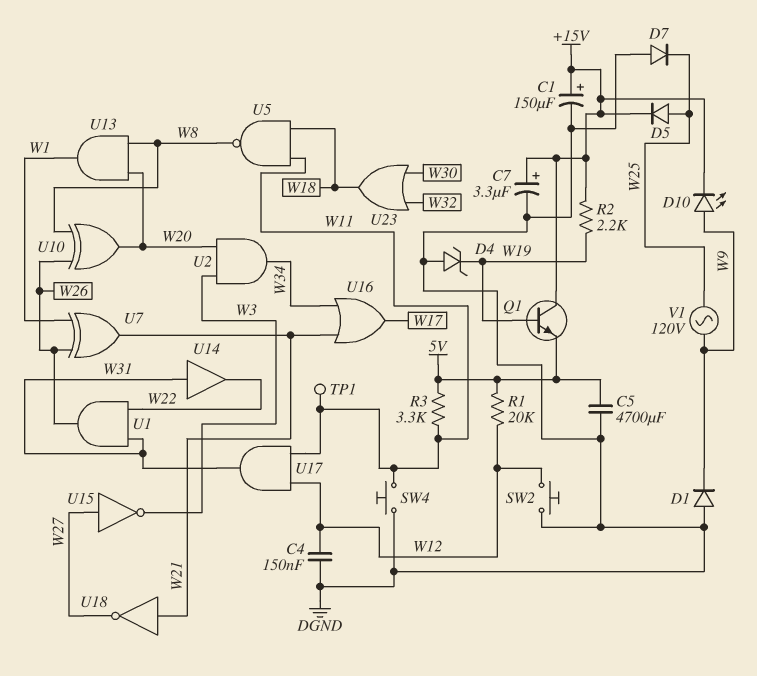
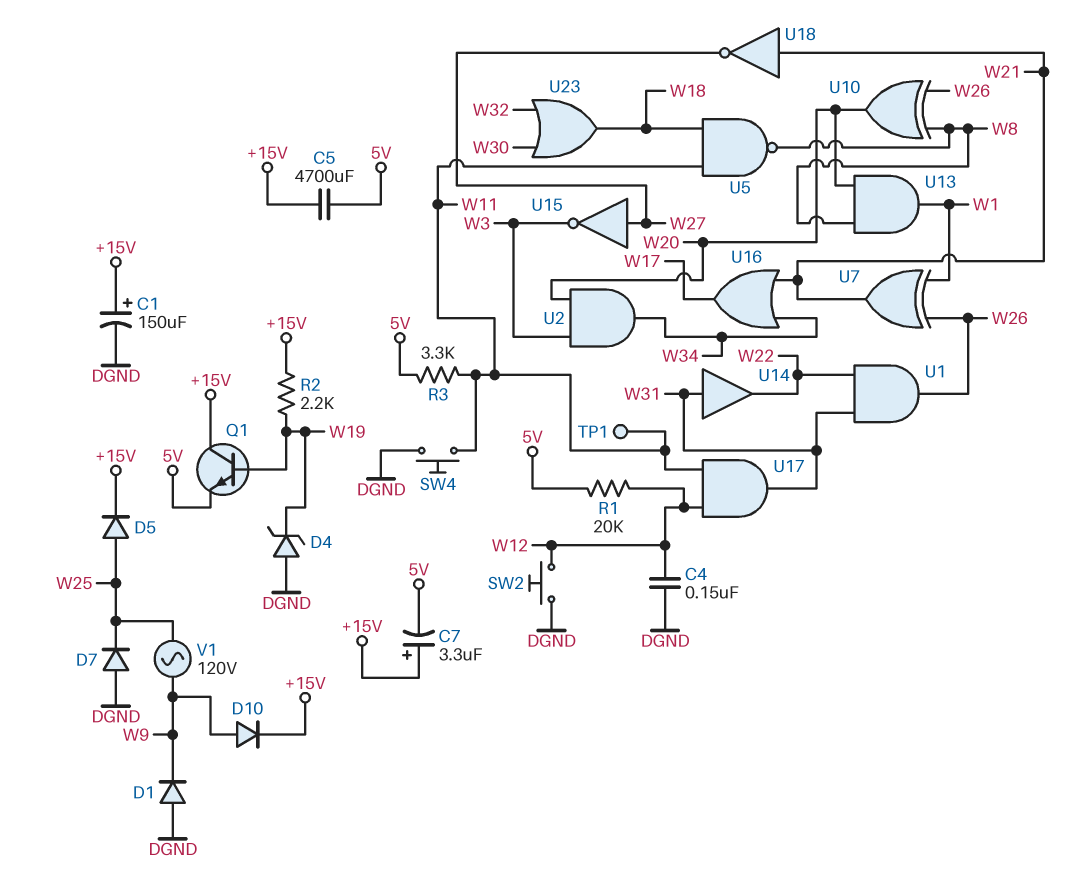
C5: 4700uF (5V, DGND) -> 4700uF (+15V, 5V)
C7: 3.3uF (plus +15V, minus DGND) -> 3.3uF (plus +15V, minus 5V)
D10: LED (A W9, K +15V) -> diode (A W9, K +15V)

